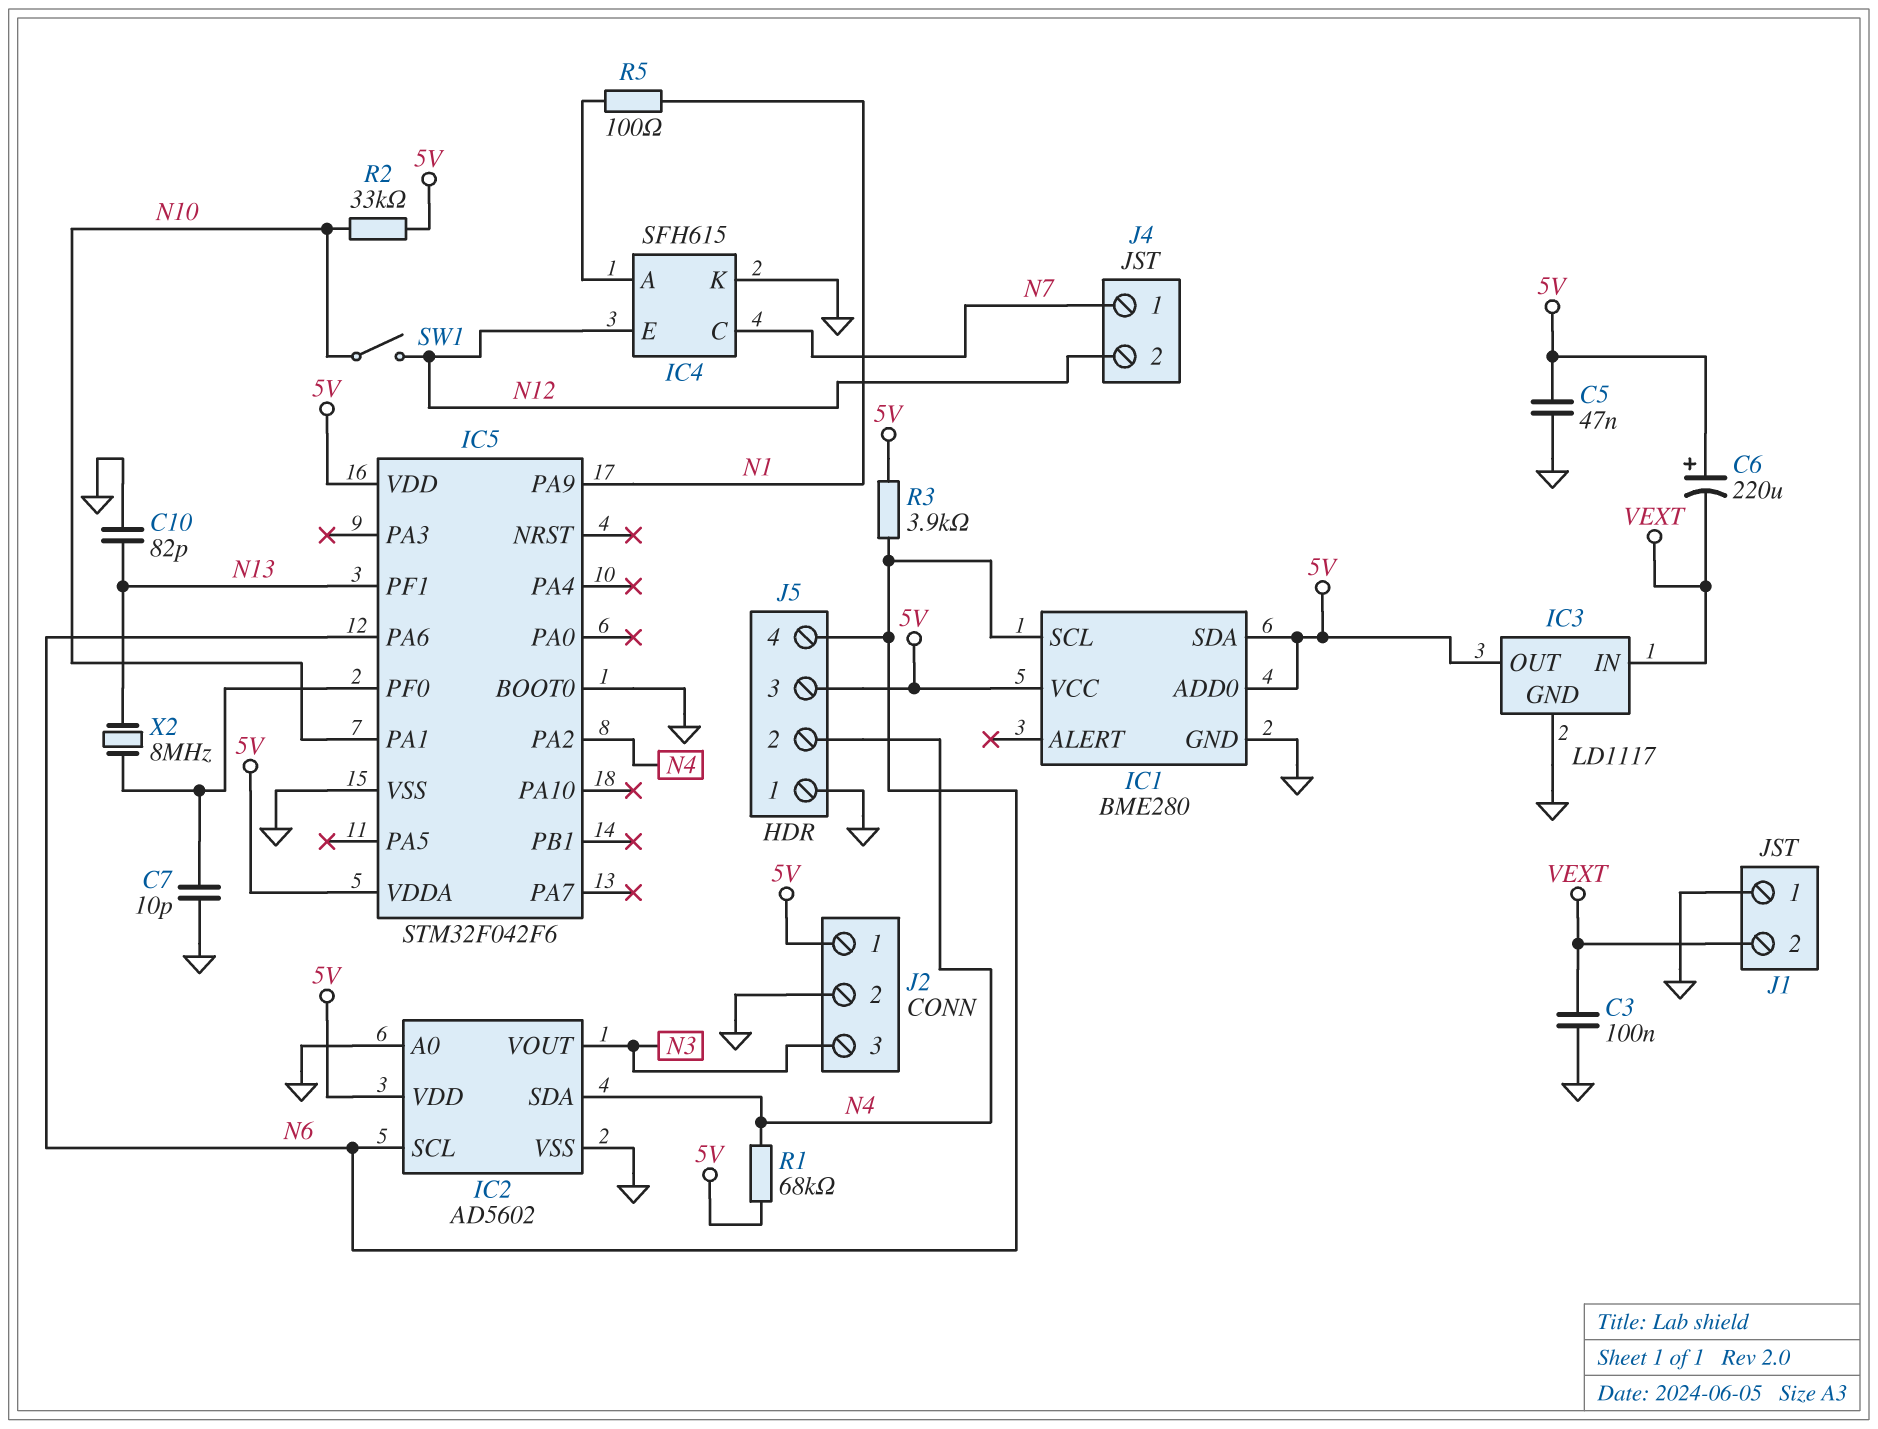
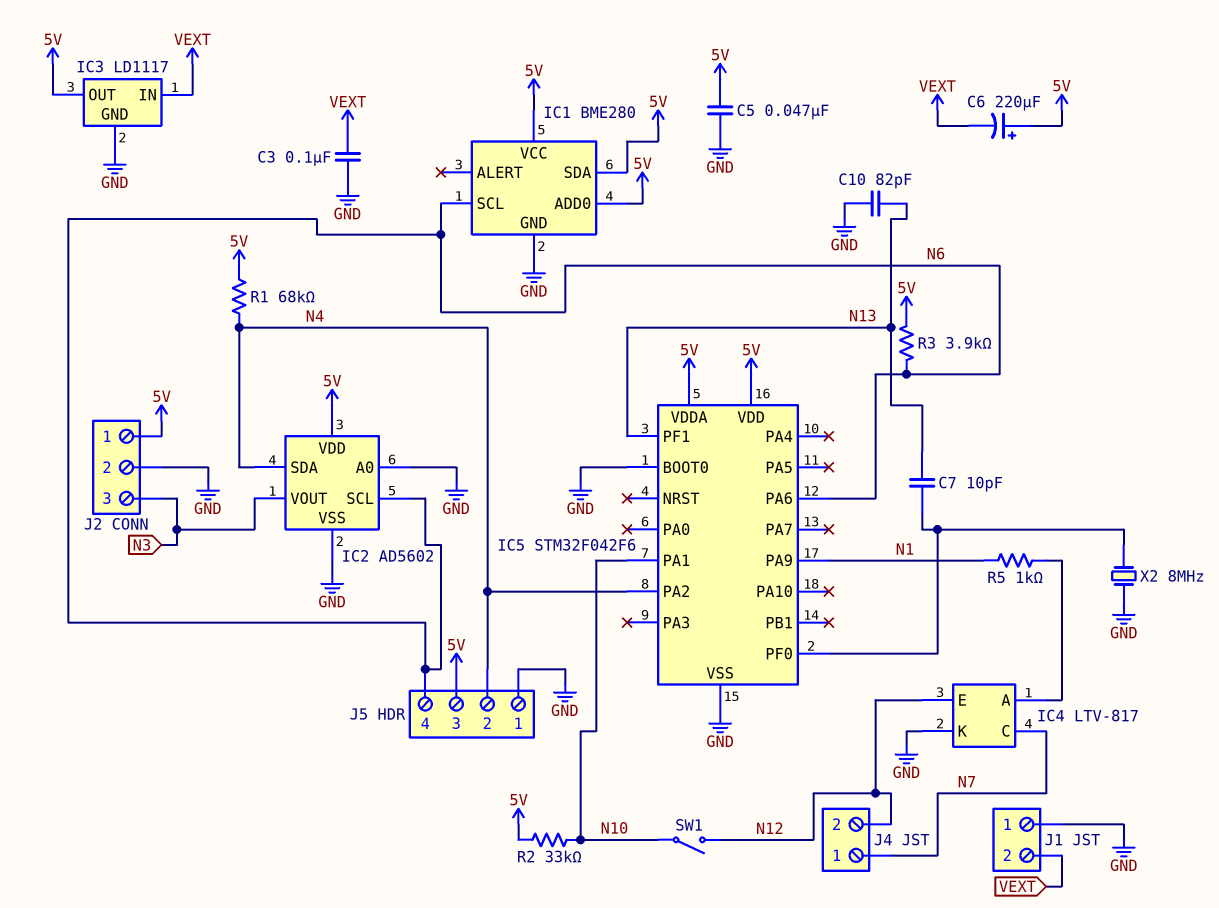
C7: 10pF (GND, IC5/PF0) -> 10pF (IC5/PF0, N13)
IC4: SFH615 -> LTV-817
R5: 100 (IC4/A, N1) -> 1k (IC4/A, N1)
X2: 8MHz (IC5/PF0, N13) -> 8MHz (GND, IC5/PF0)

